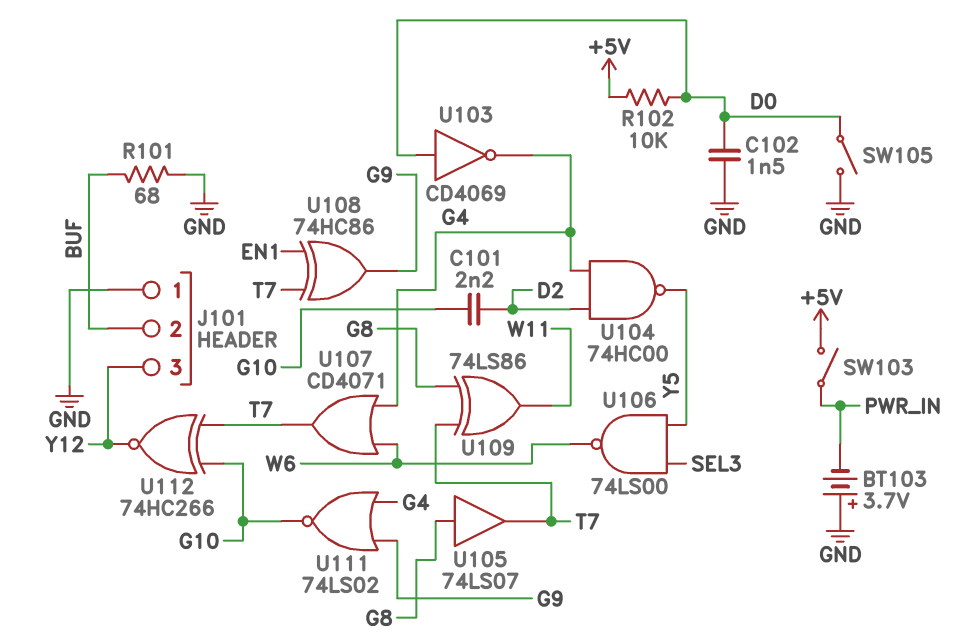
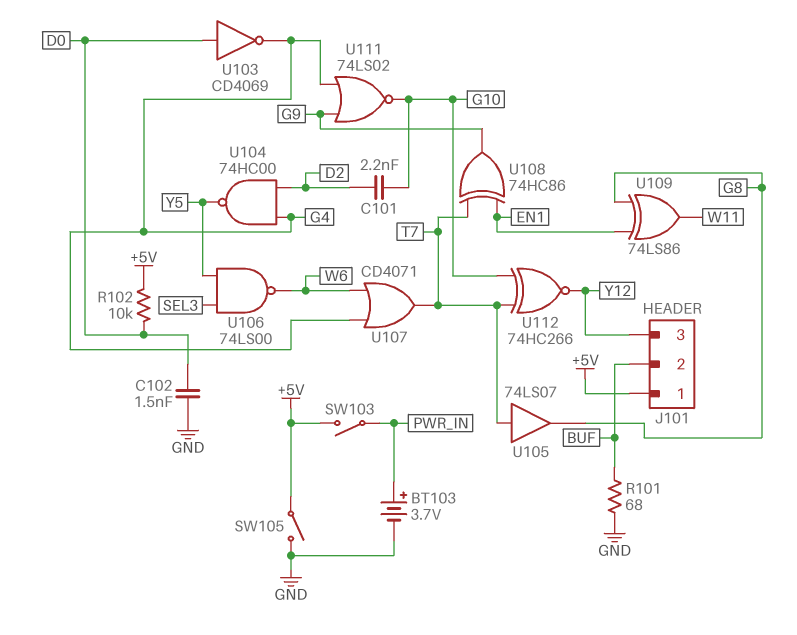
BT103: 3.7V (plus GND, minus PWR_IN) -> 3.7V (plus PWR_IN, minus GND)
J101 pin 1: GND -> +5V
SW105: switch (D0, GND) -> switch (+5V, GND)
U105: buffer 74LS07 (in G8, out T7) -> buffer 74LS07 (in T7, out G8)
U109: XOR 74LS86 (in G8, in T7, out W11) -> XOR 74LS86 (in EN1, in G8, out W11)

